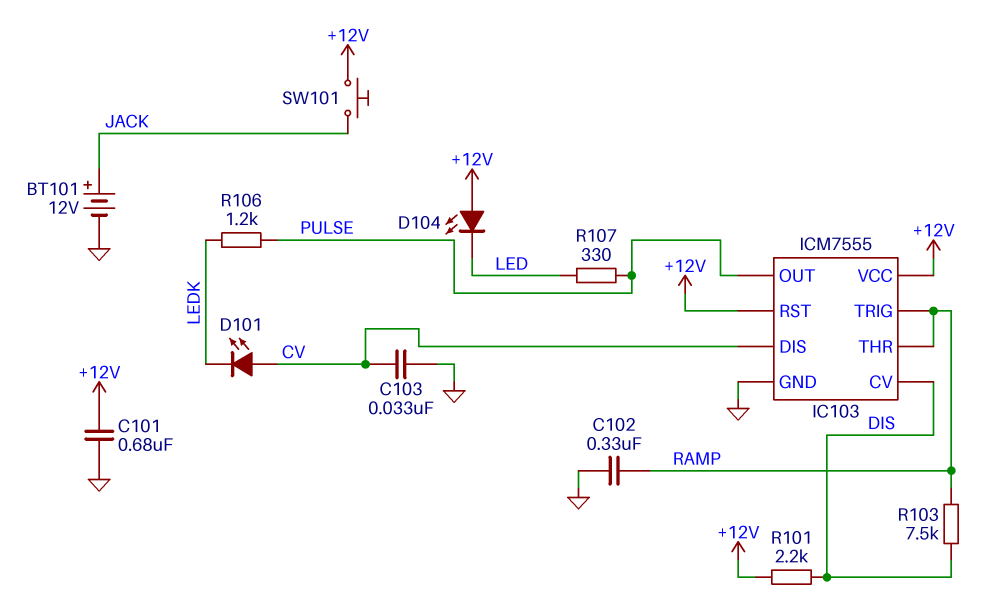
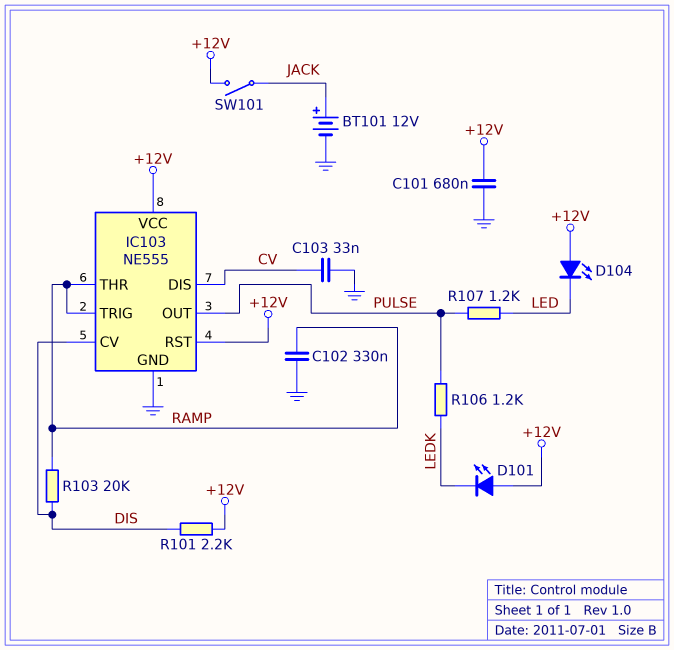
D101: LED (A CV, K LEDK) -> LED (A +12V, K LEDK)
IC103: ICM7555 -> NE555
R103: 7.5k (DIS, RAMP) -> 20k (DIS, RAMP)
R107: 330 (LED, PULSE) -> 1.2k (LED, PULSE)
SW101: button (+12V, JACK) -> switch (+12V, JACK)

